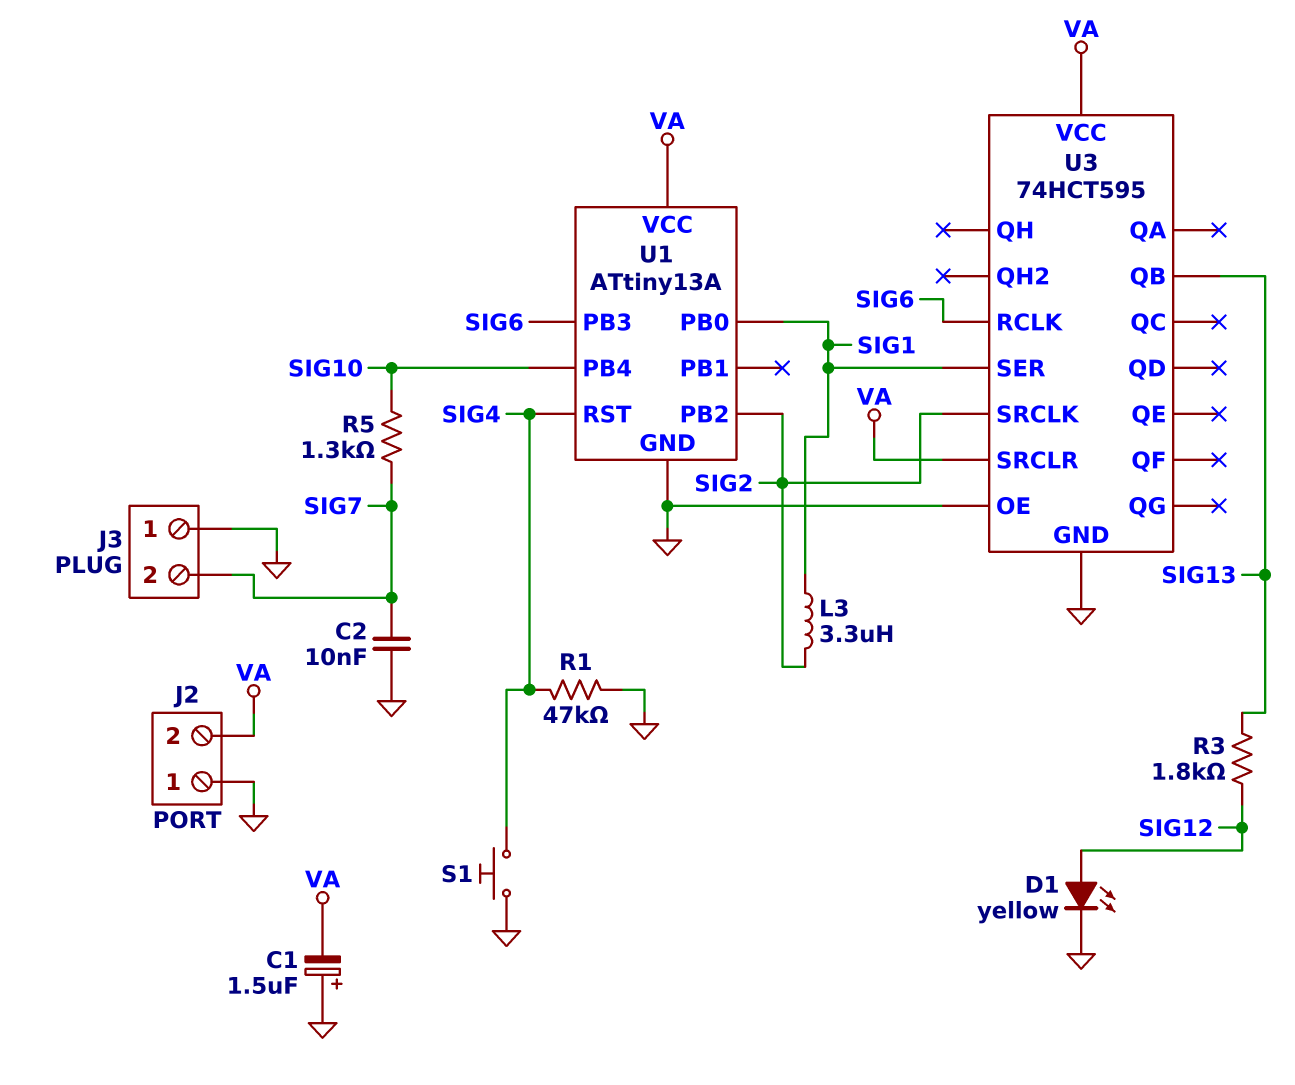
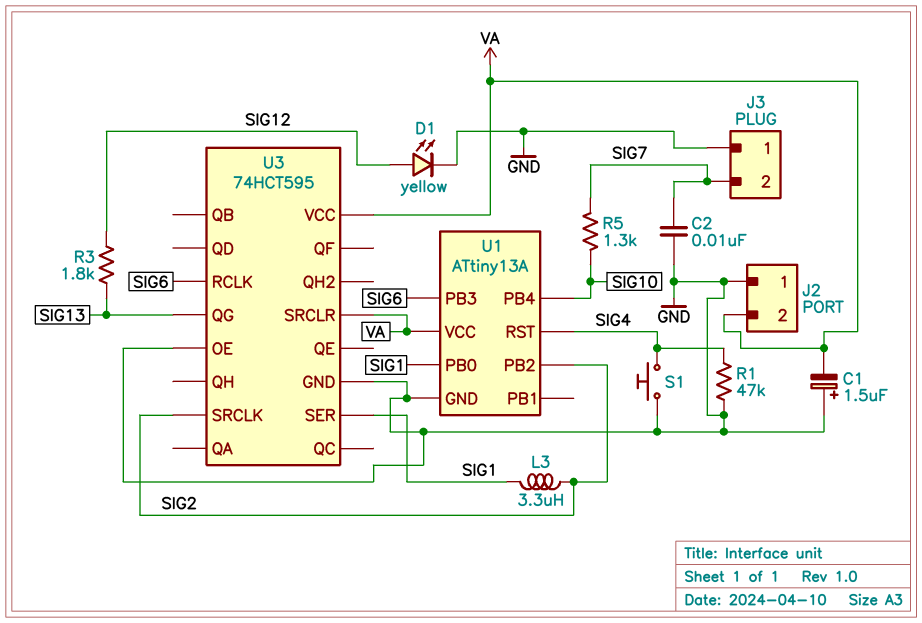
U3 pin QB: SIG13 -> none
U3 pin QG: none -> SIG13

